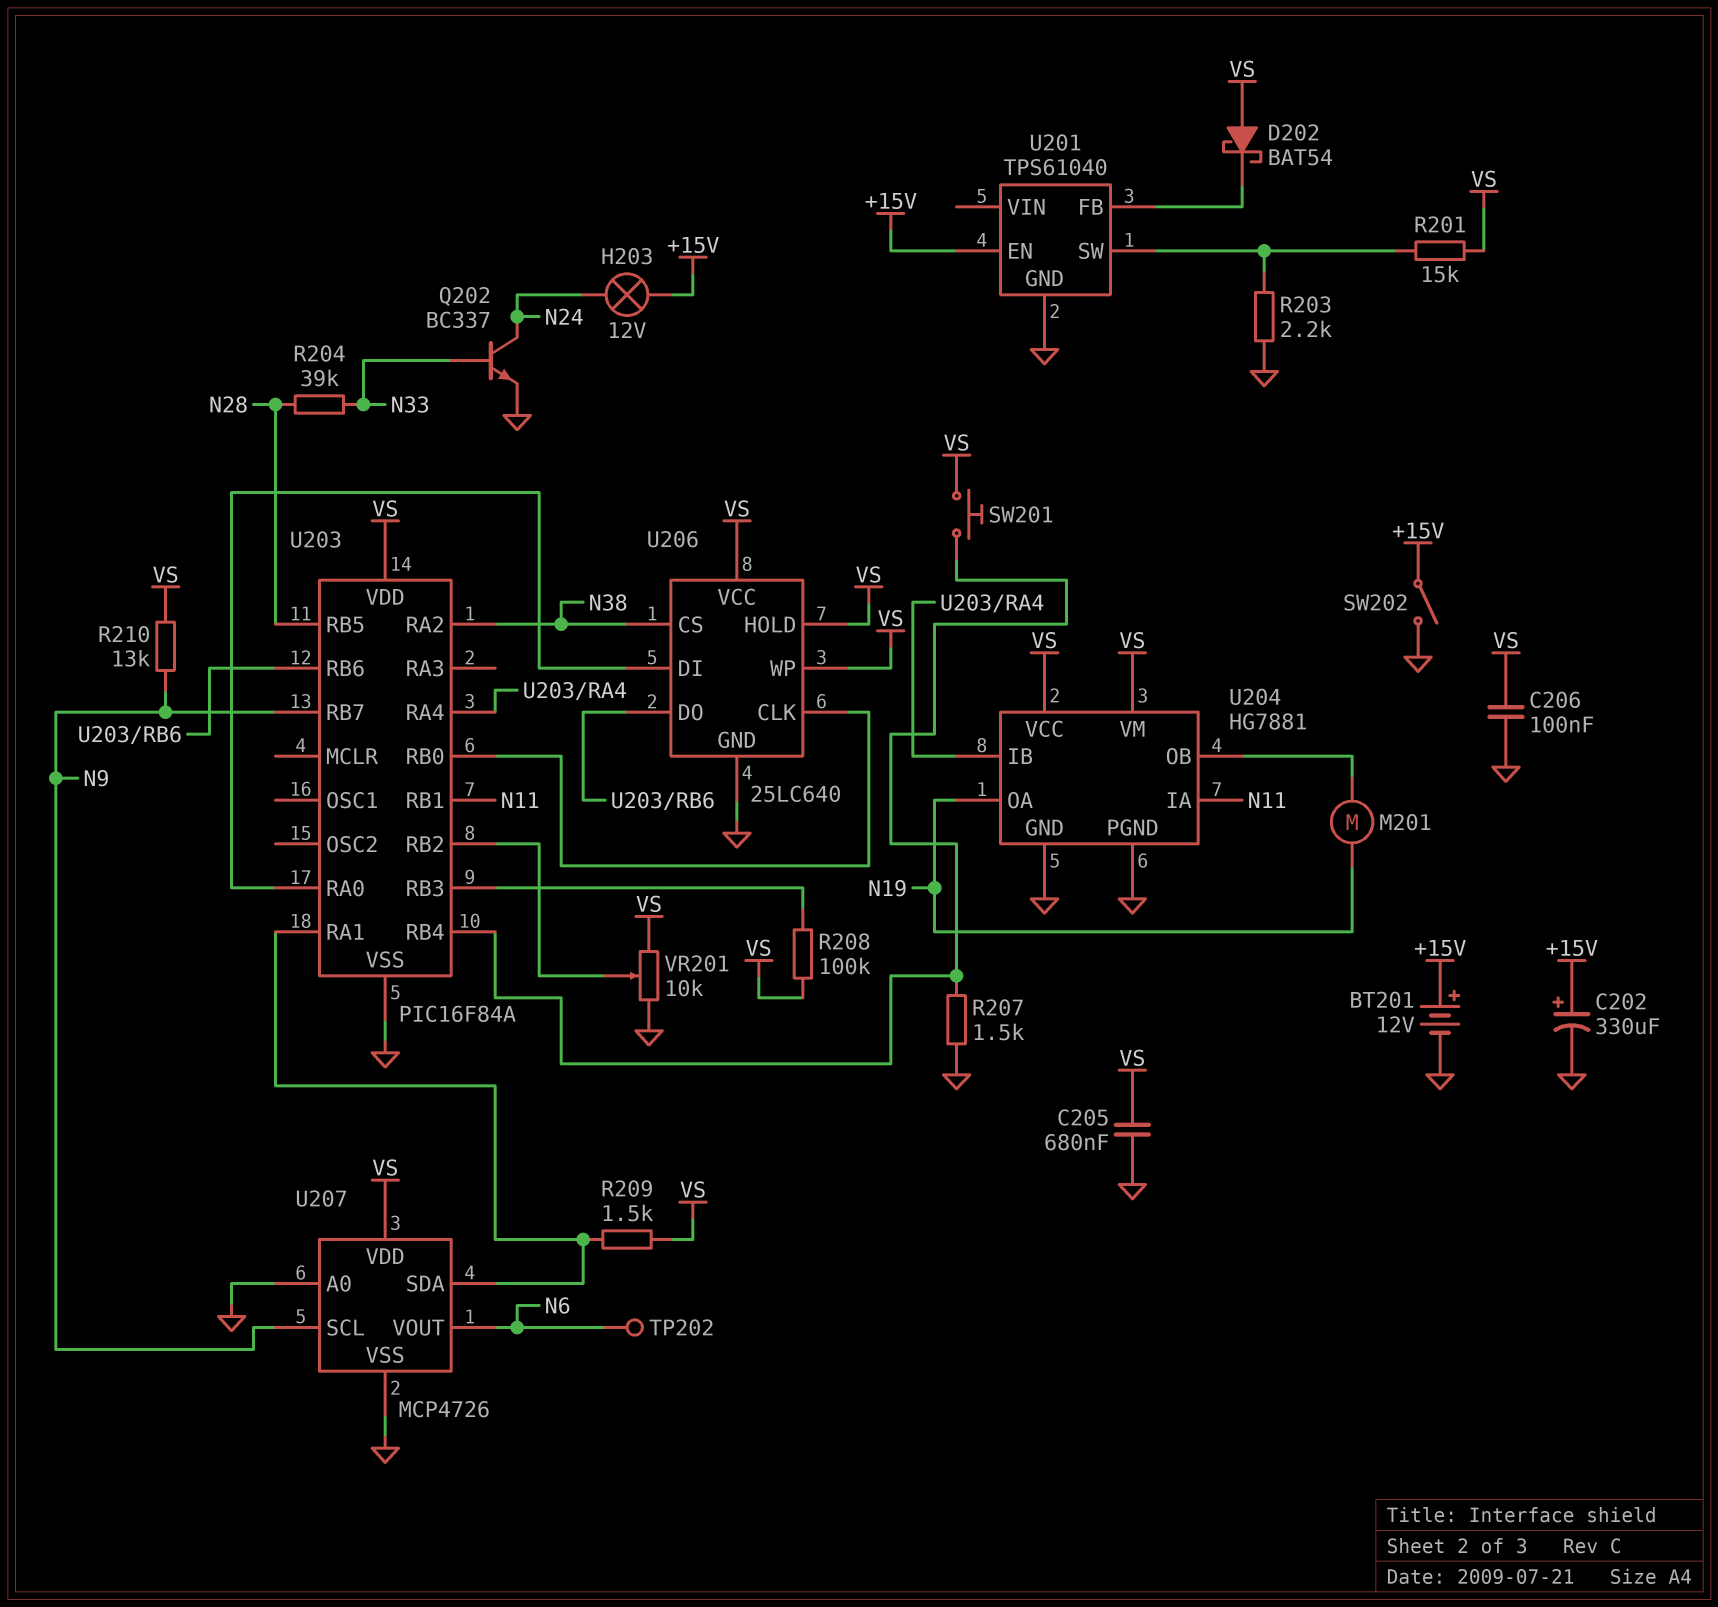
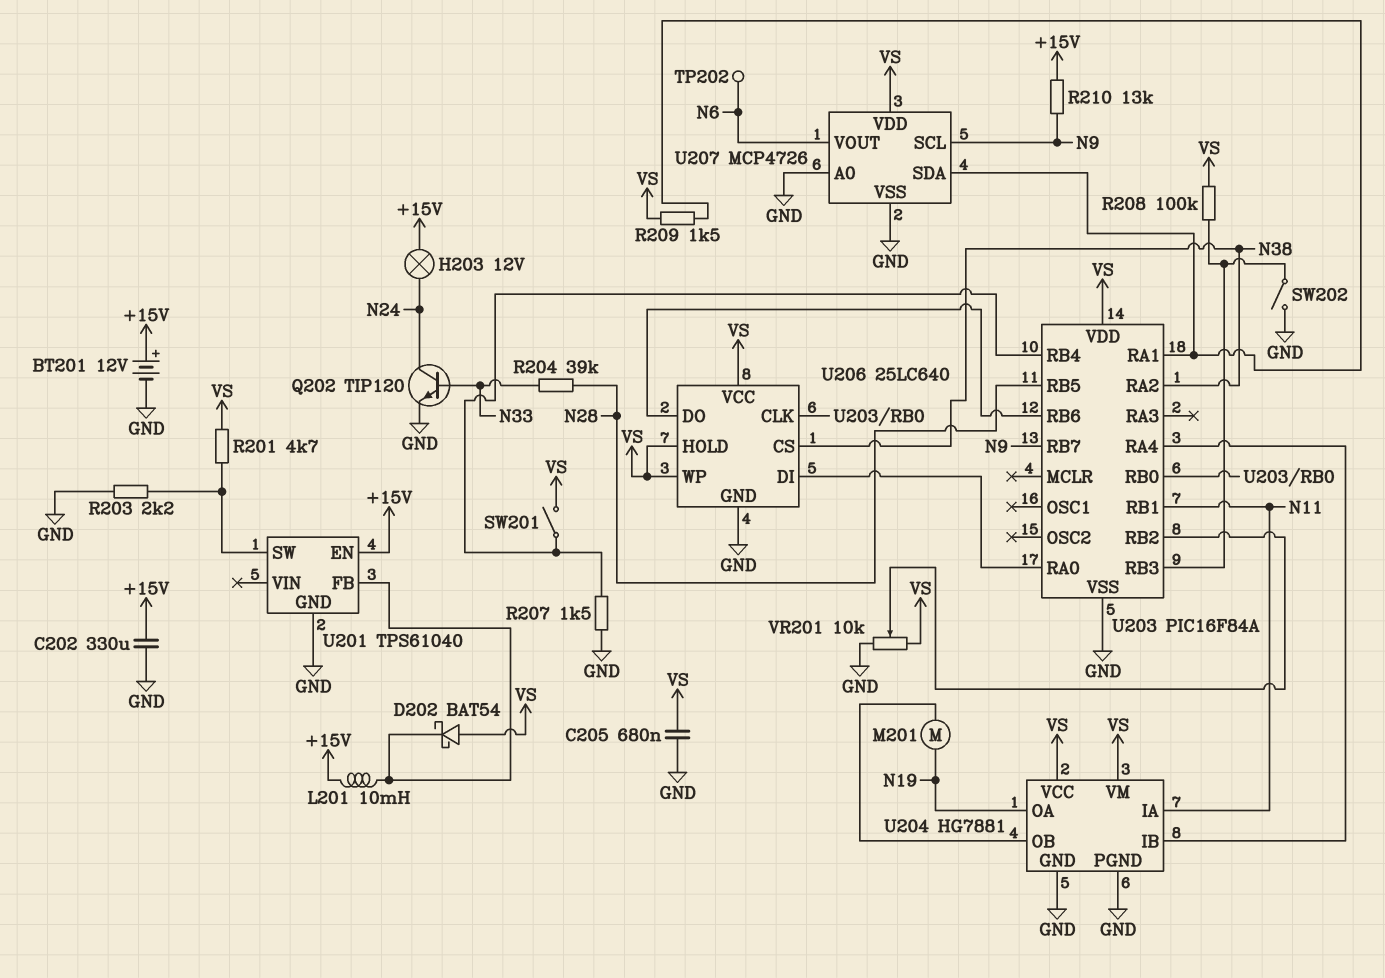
C202: 330uF (plus +15V, minus GND) -> 330uF (+15V, GND)
C206: 100nF (GND, VS) -> none
L201: none -> 10mH (+15V, U201/FB)
Q202: NPN BC337 (B N33, C N24, E GND) -> NPN TIP120 (B N33, C N24, E GND)
R201: 15k (U201/SW, VS) -> 4.7k (U201/SW, VS)
R210: 13k (N9, VS) -> 13k (+15V, N9)
SW201: button (U203/RB4, VS) -> switch (U203/RB4, VS)
SW202: switch (+15V, GND) -> switch (GND, U203/RB3)

